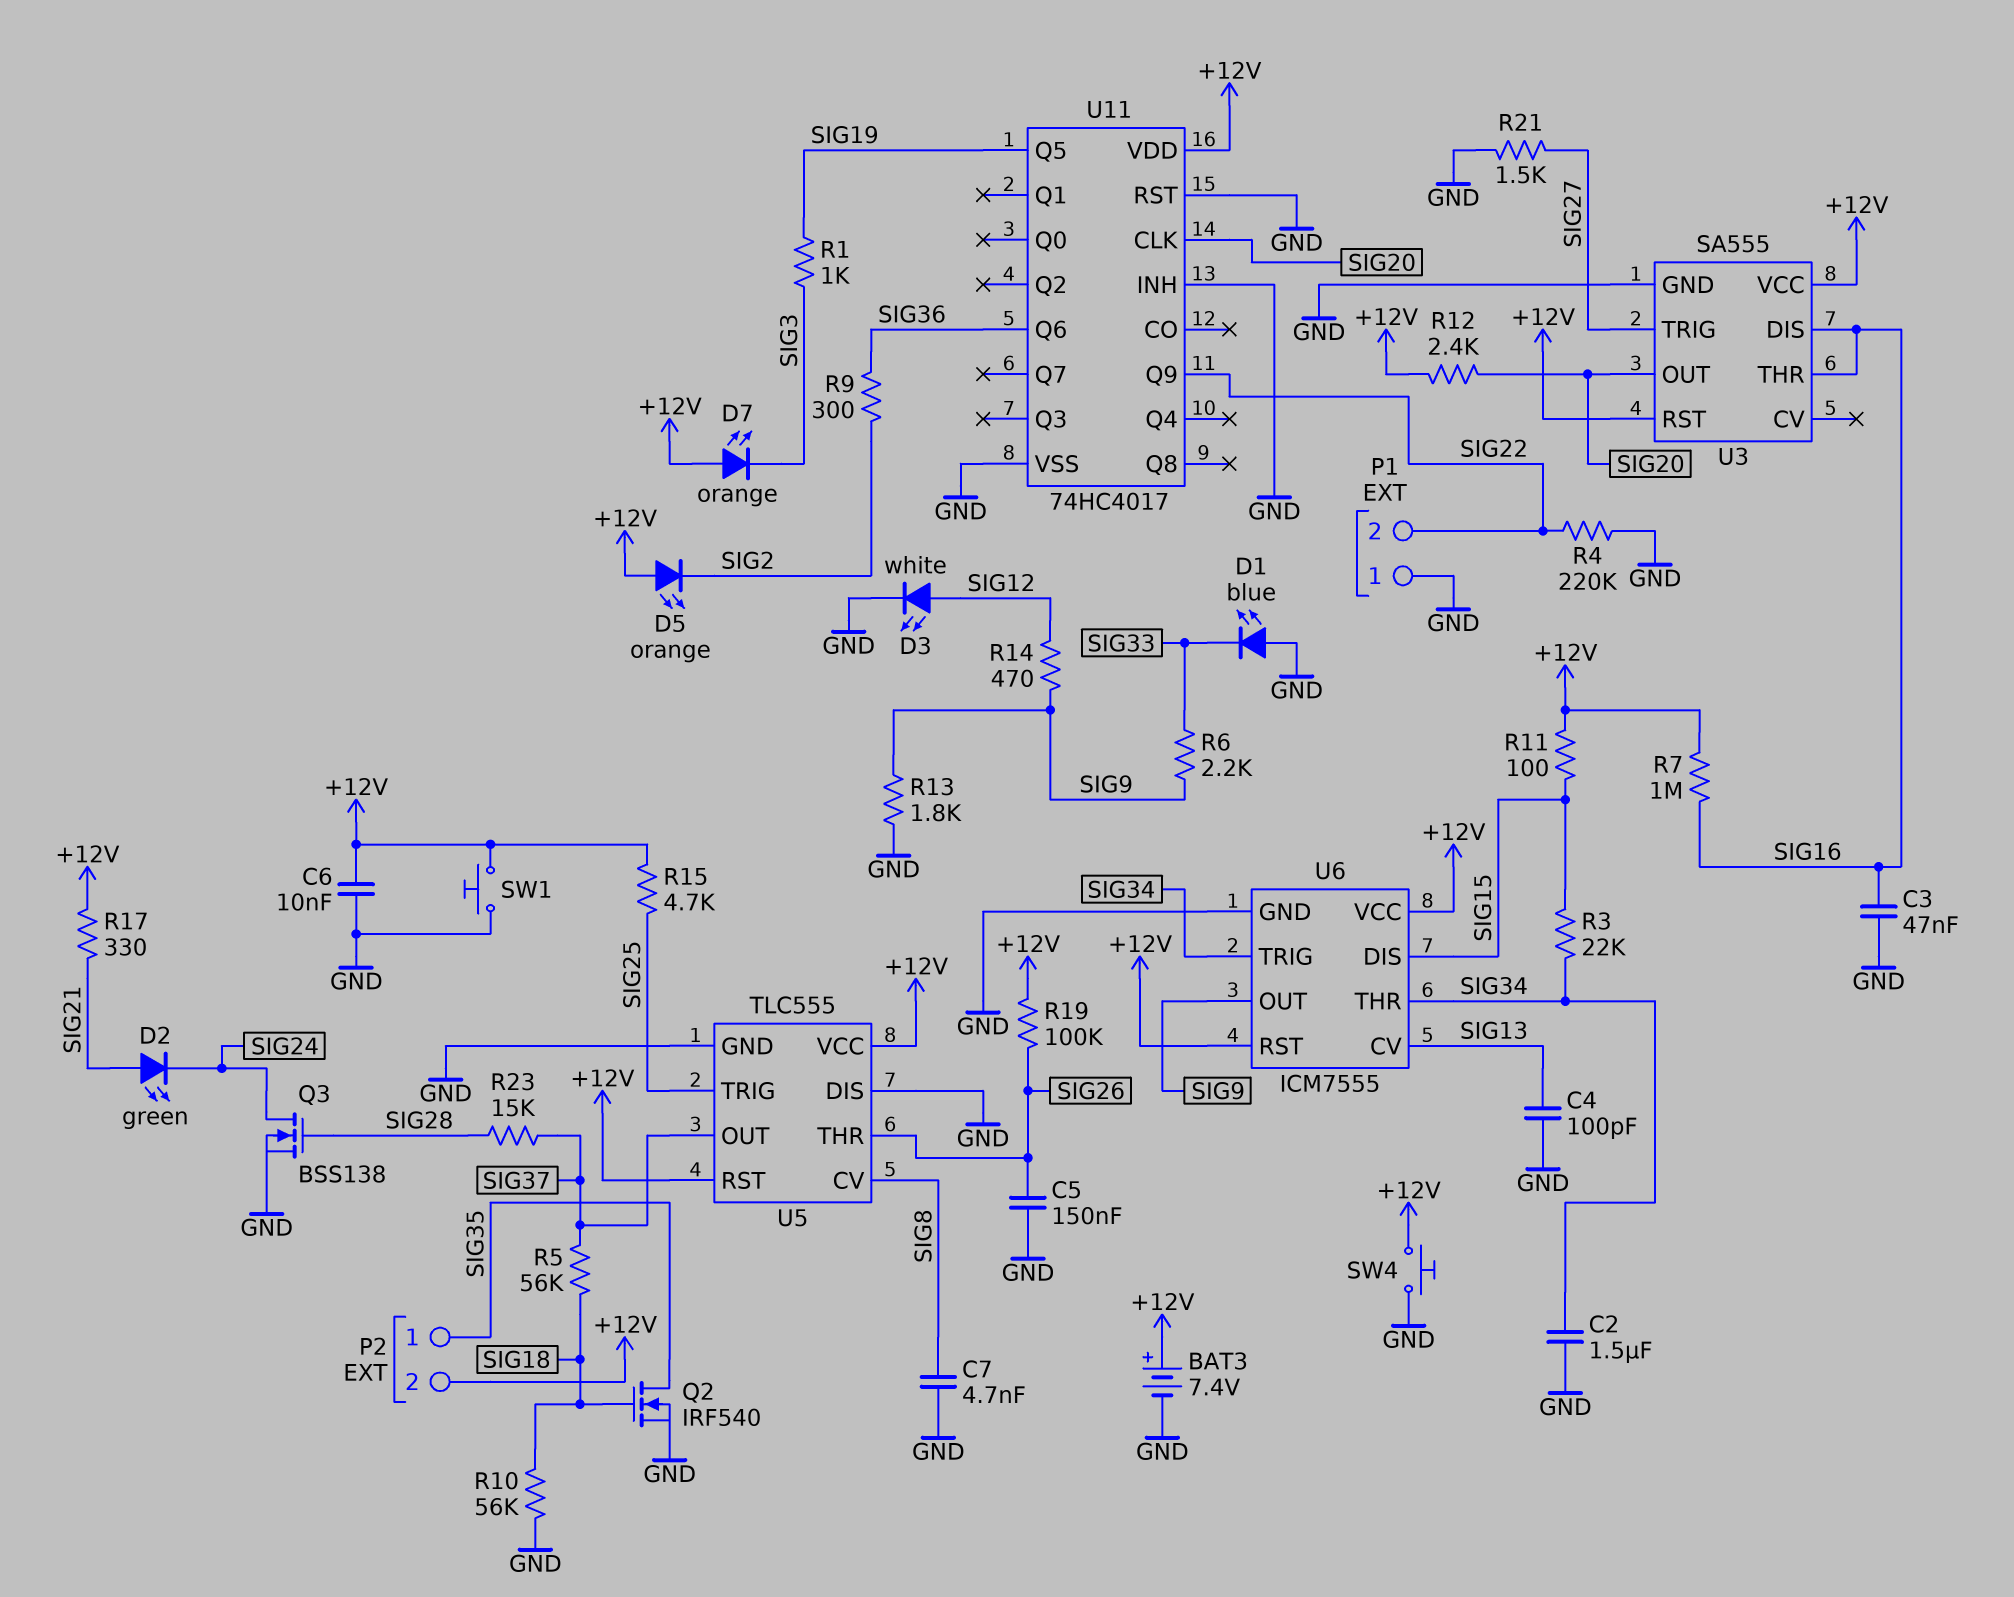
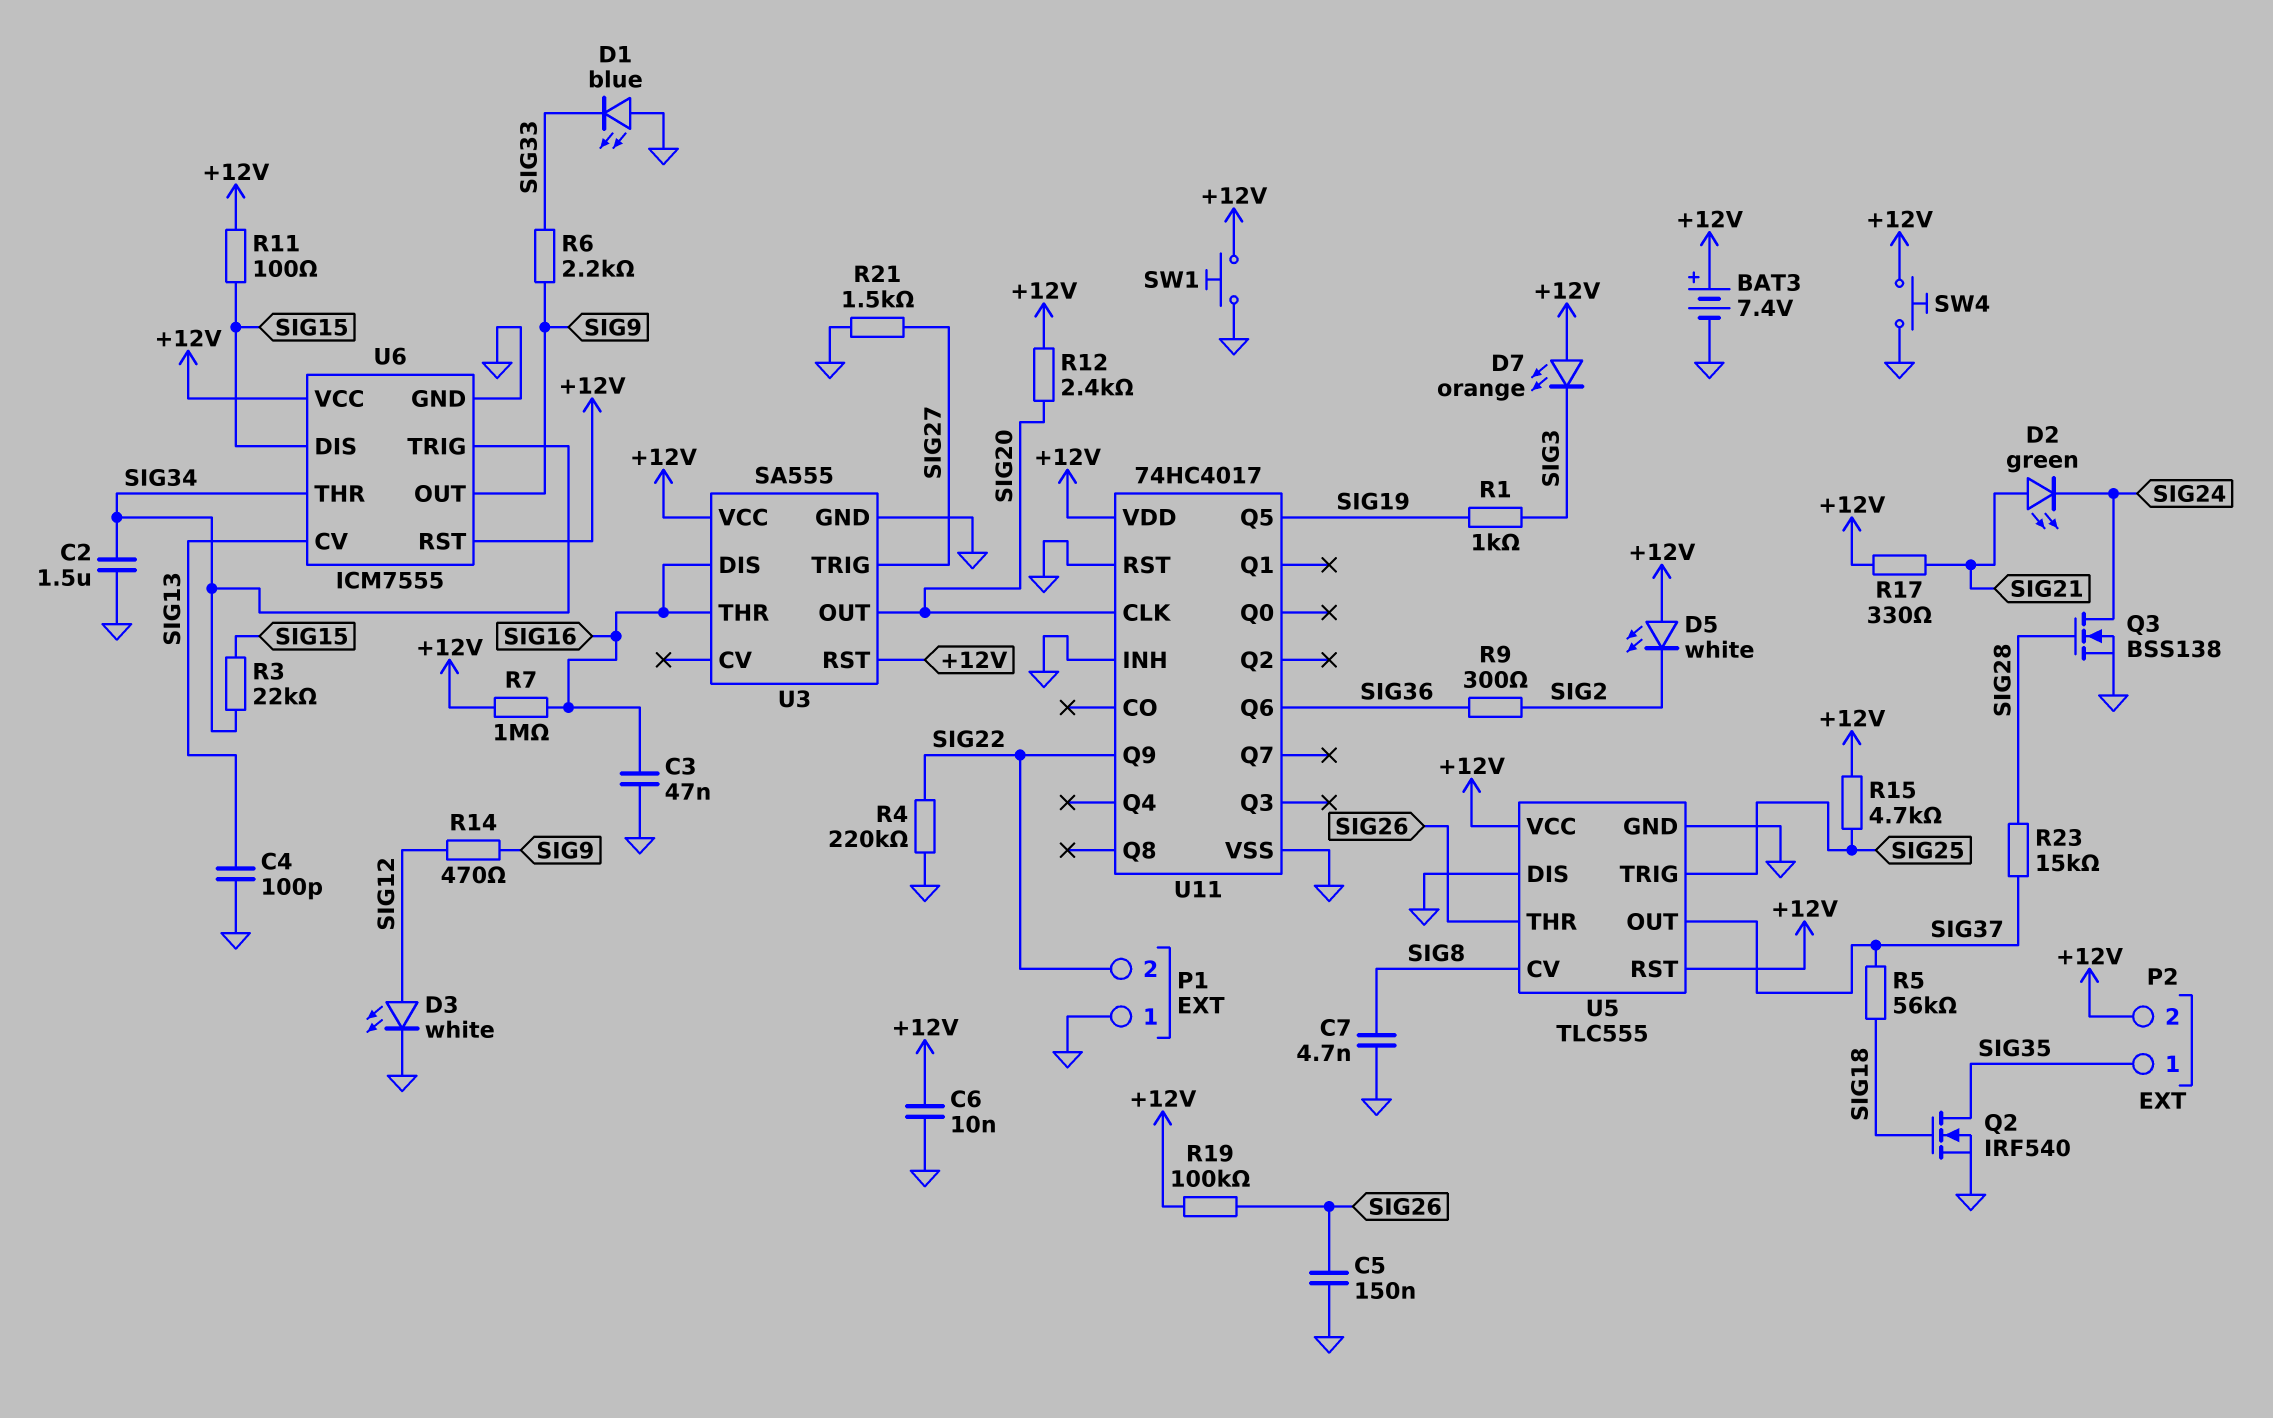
D5: LED orange (A +12V, K SIG2) -> LED white (A +12V, K SIG2)
R10: 56k (GND, SIG18) -> none
R13: 1.8k (GND, SIG9) -> none

